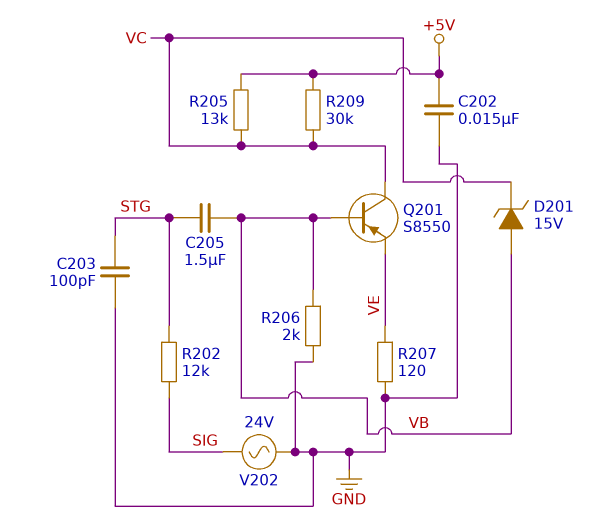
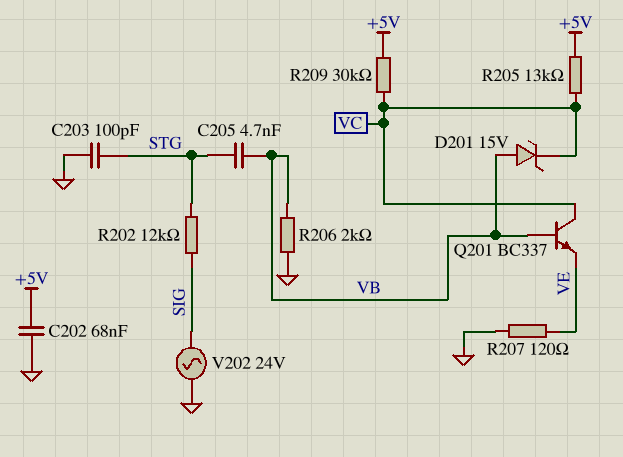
C202: 15nF (+5V, GND) -> 68nF (+5V, GND)
C205: 1.5uF (STG, VB) -> 4.7nF (STG, VB)
Q201: PNP S8550 (B VB, C VC, E VE) -> NPN BC337 (B VB, C VC, E VE)

